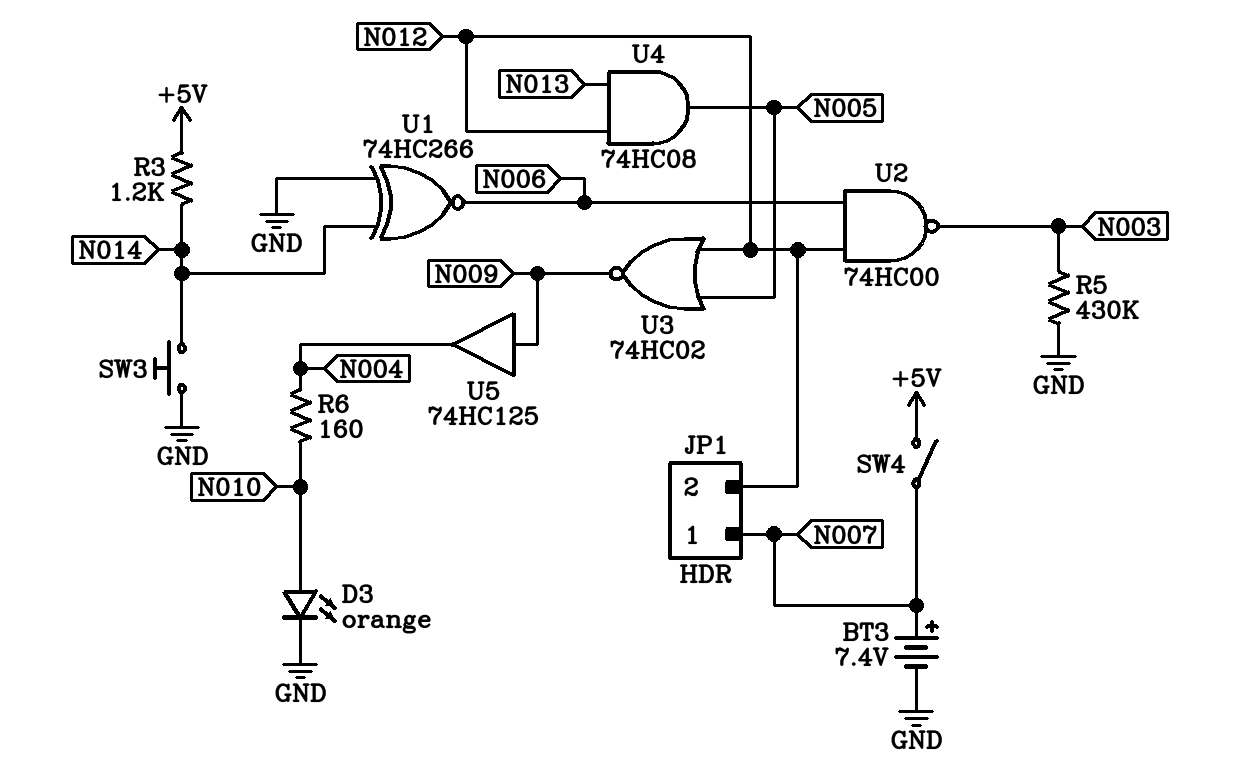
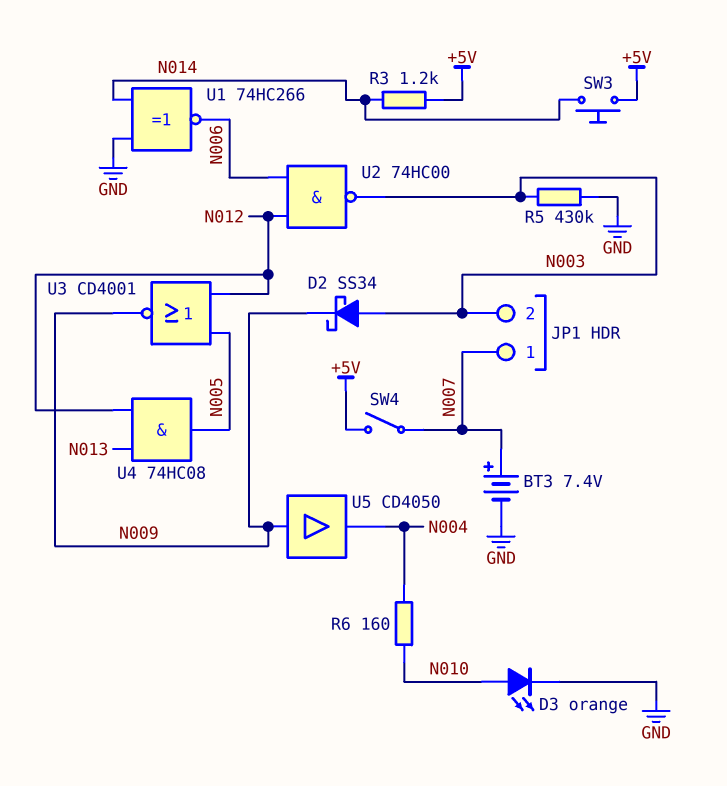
D2: none -> schottky SS34 (A N003, K N009)
JP1 pin 2: N012 -> N003
SW3: button (GND, N014) -> button (+5V, N014)
U3: NOR 74HC02 (in N005, in N012, out N009) -> NOR CD4001 (in N005, in N012, out N009)
U5: buffer 74HC125 (in N009, out N004) -> buffer CD4050 (in N009, out N004)

